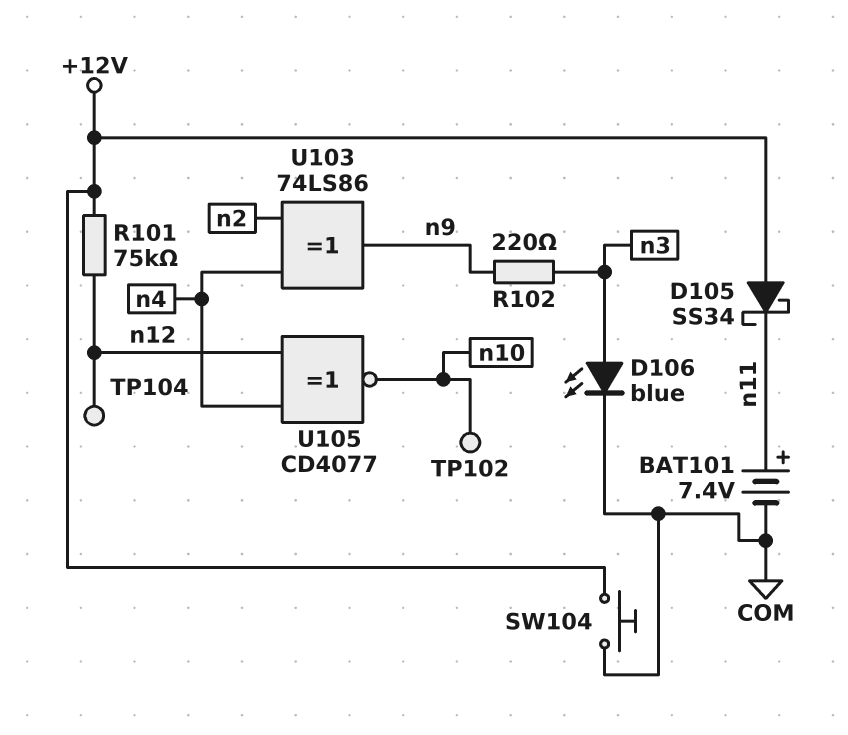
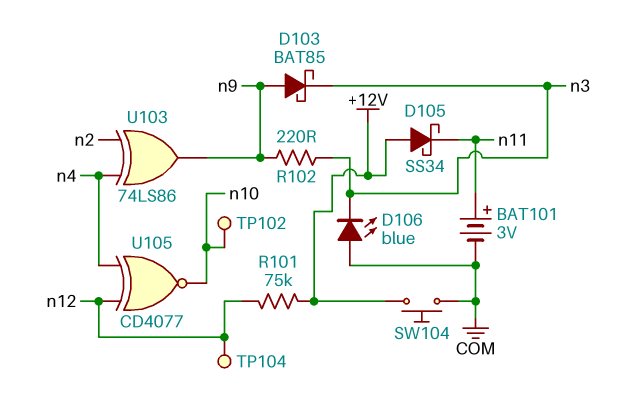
BAT101: 7.4V (plus n11, minus COM) -> 3V (plus n11, minus COM)
D103: none -> schottky BAT85 (A n9, K n3)
D106: LED blue (A n3, K COM) -> LED blue (A COM, K n3)

